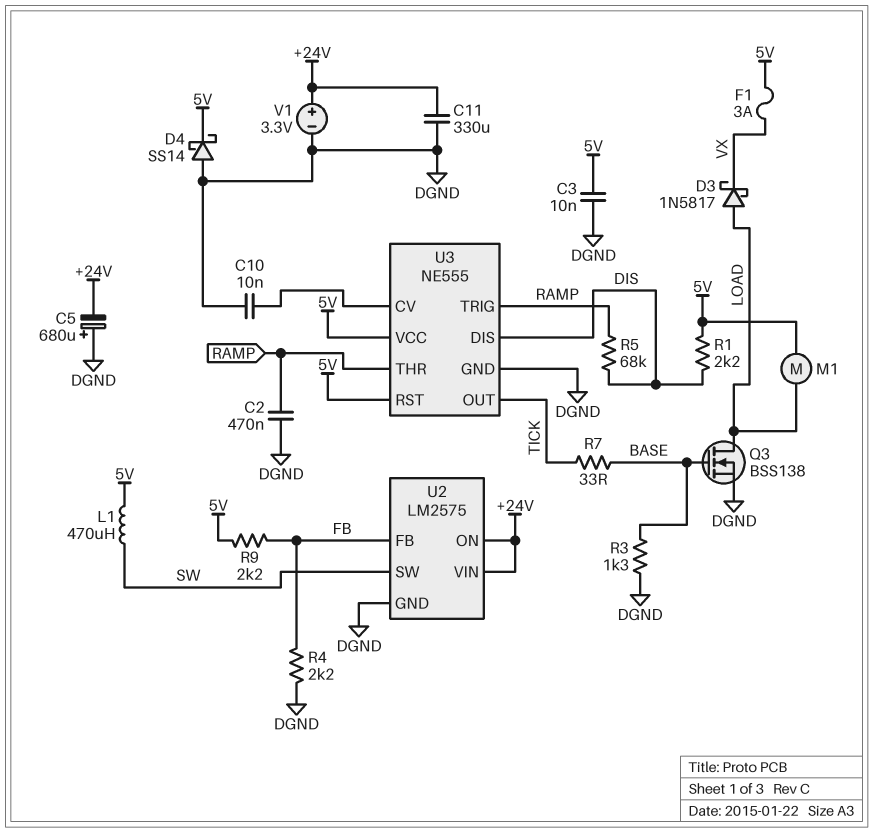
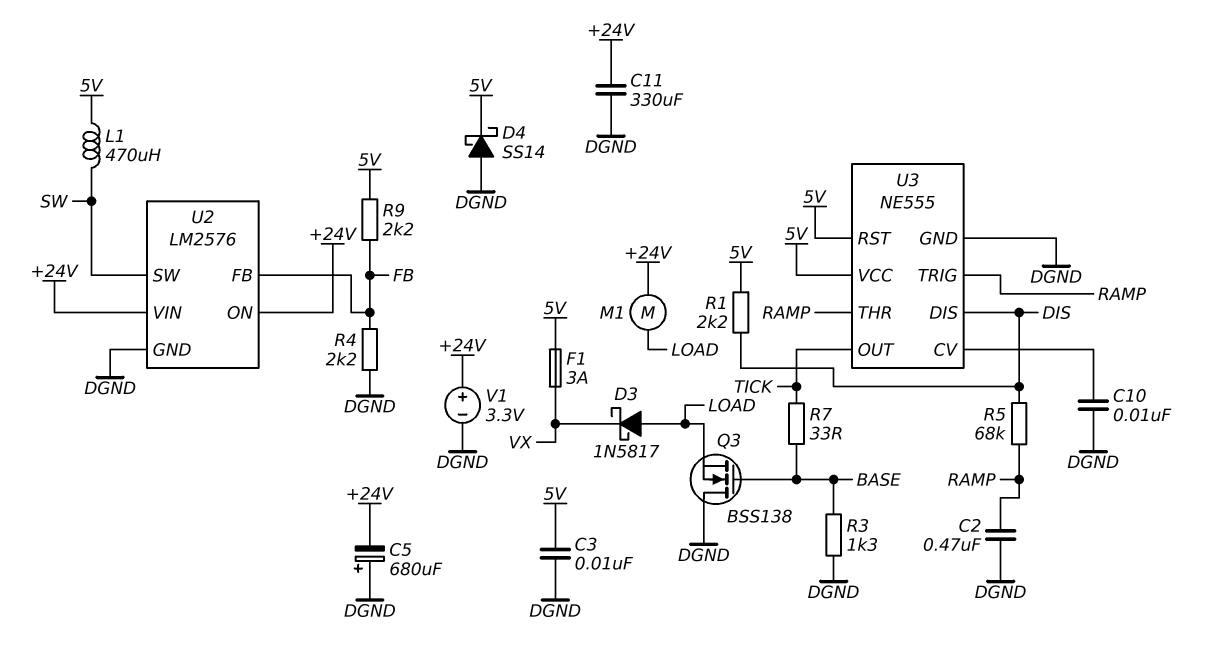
M1: motor (5V, LOAD) -> motor (+24V, LOAD)
Q3: NMOS BSS138 (G BASE, D LOAD, S DGND) -> NMOS BSS138 (G BASE, D DGND, S LOAD)
U2: LM2575 -> LM2576

